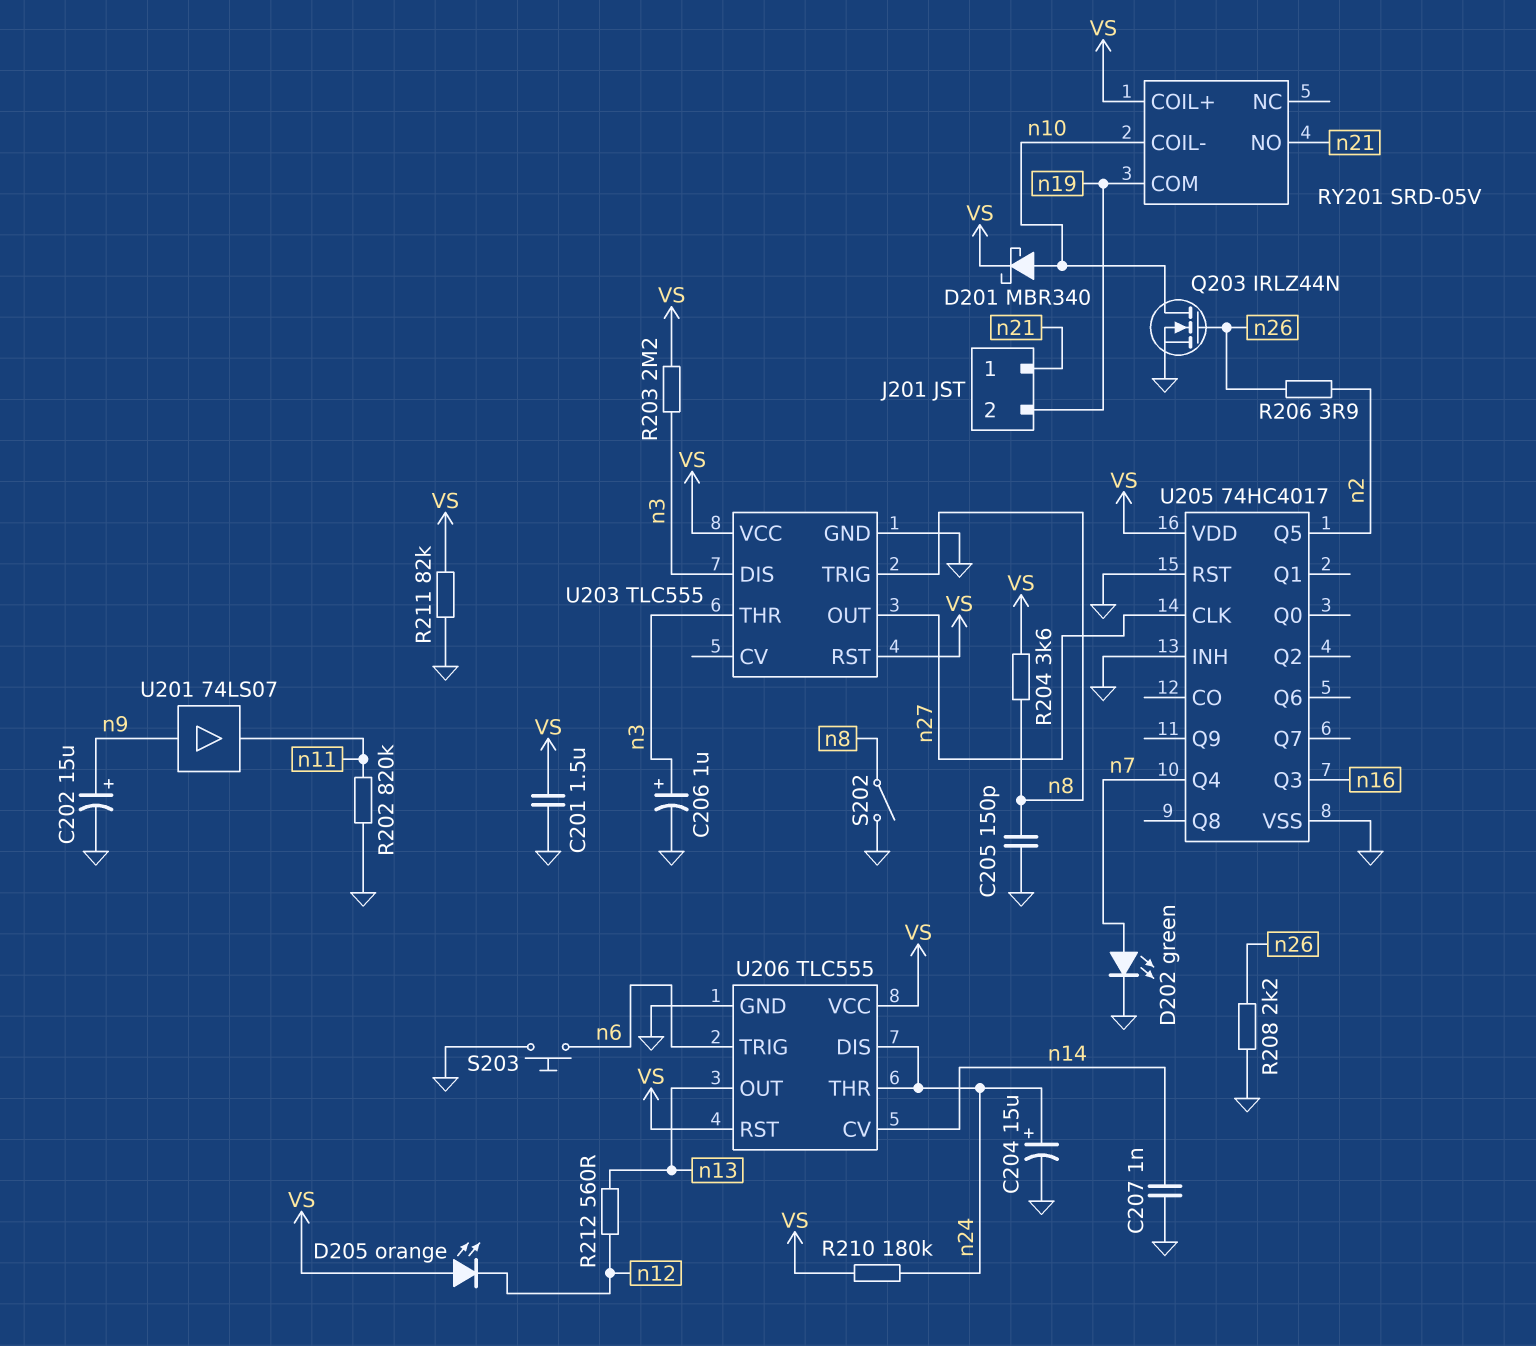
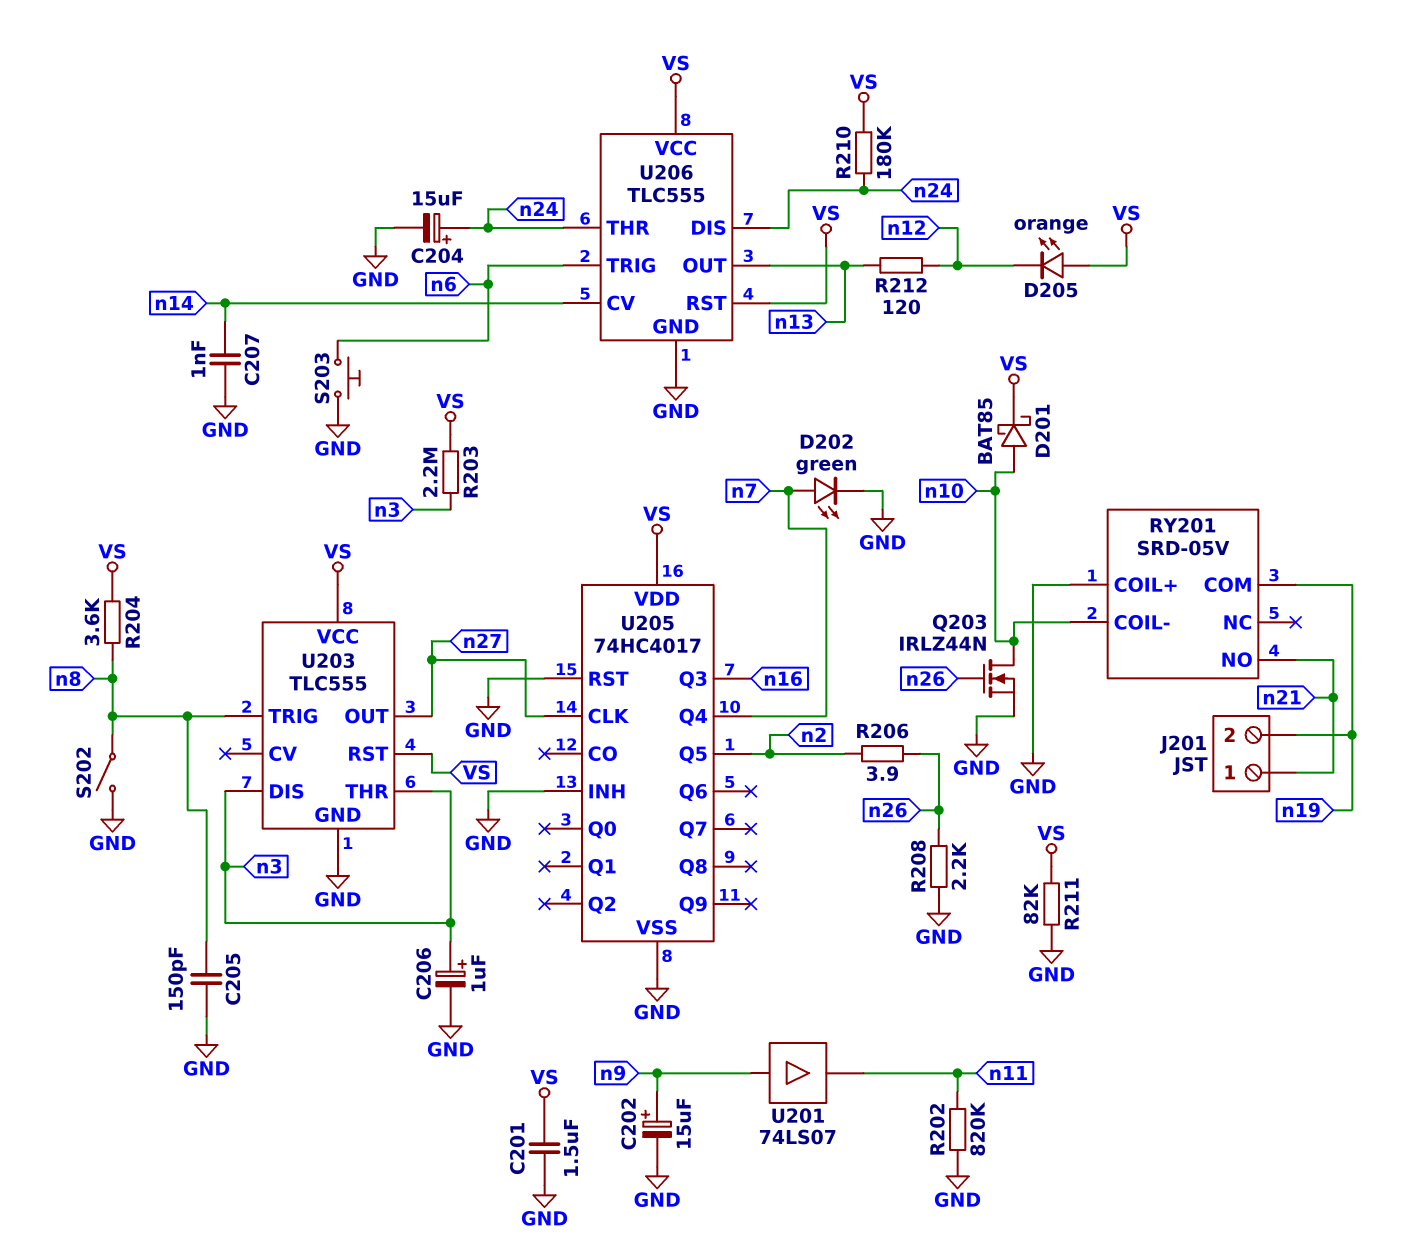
D201: schottky MBR340 (A n10, K VS) -> schottky BAT85 (A n10, K VS)
R212: 560 (n12, n13) -> 120 (n12, n13)
RY201 pin COIL+: VS -> GND

